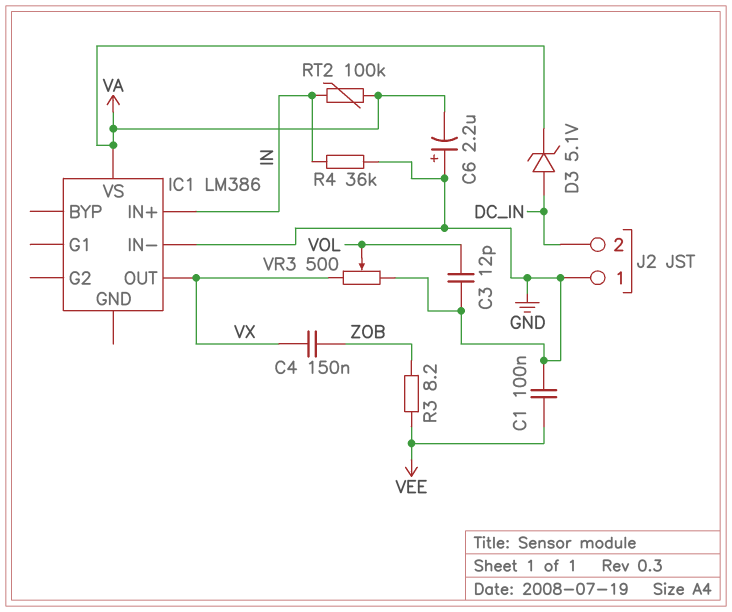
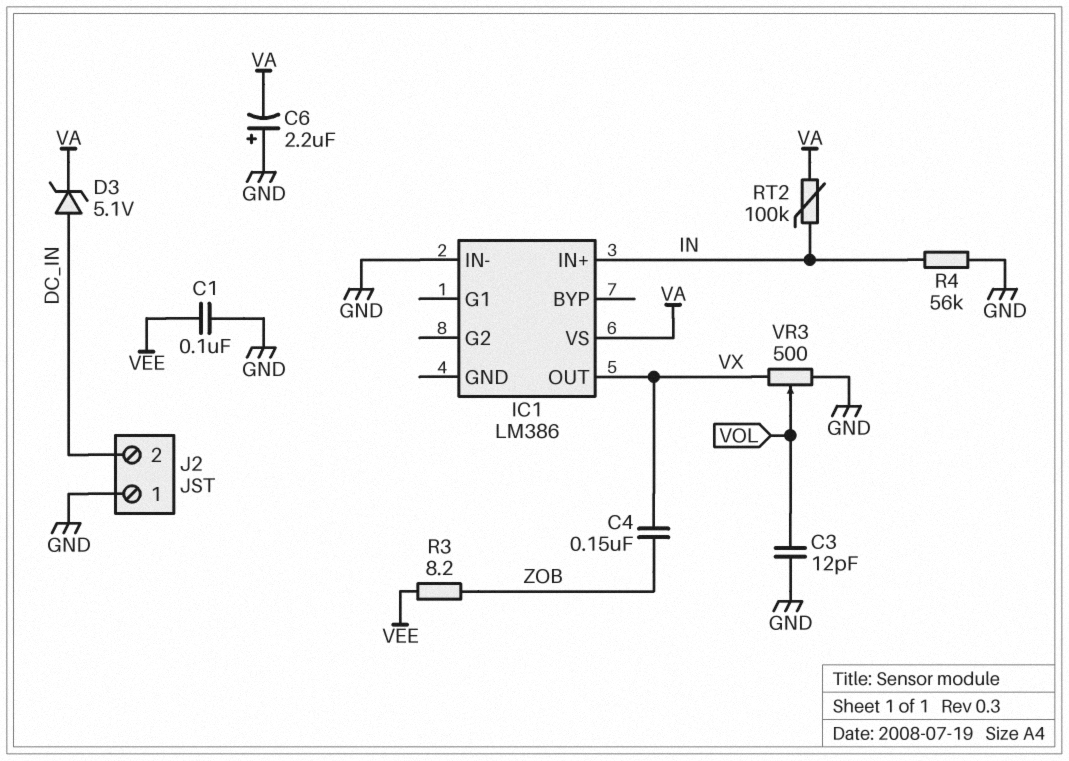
R4: 36k (GND, IN) -> 56k (GND, IN)

